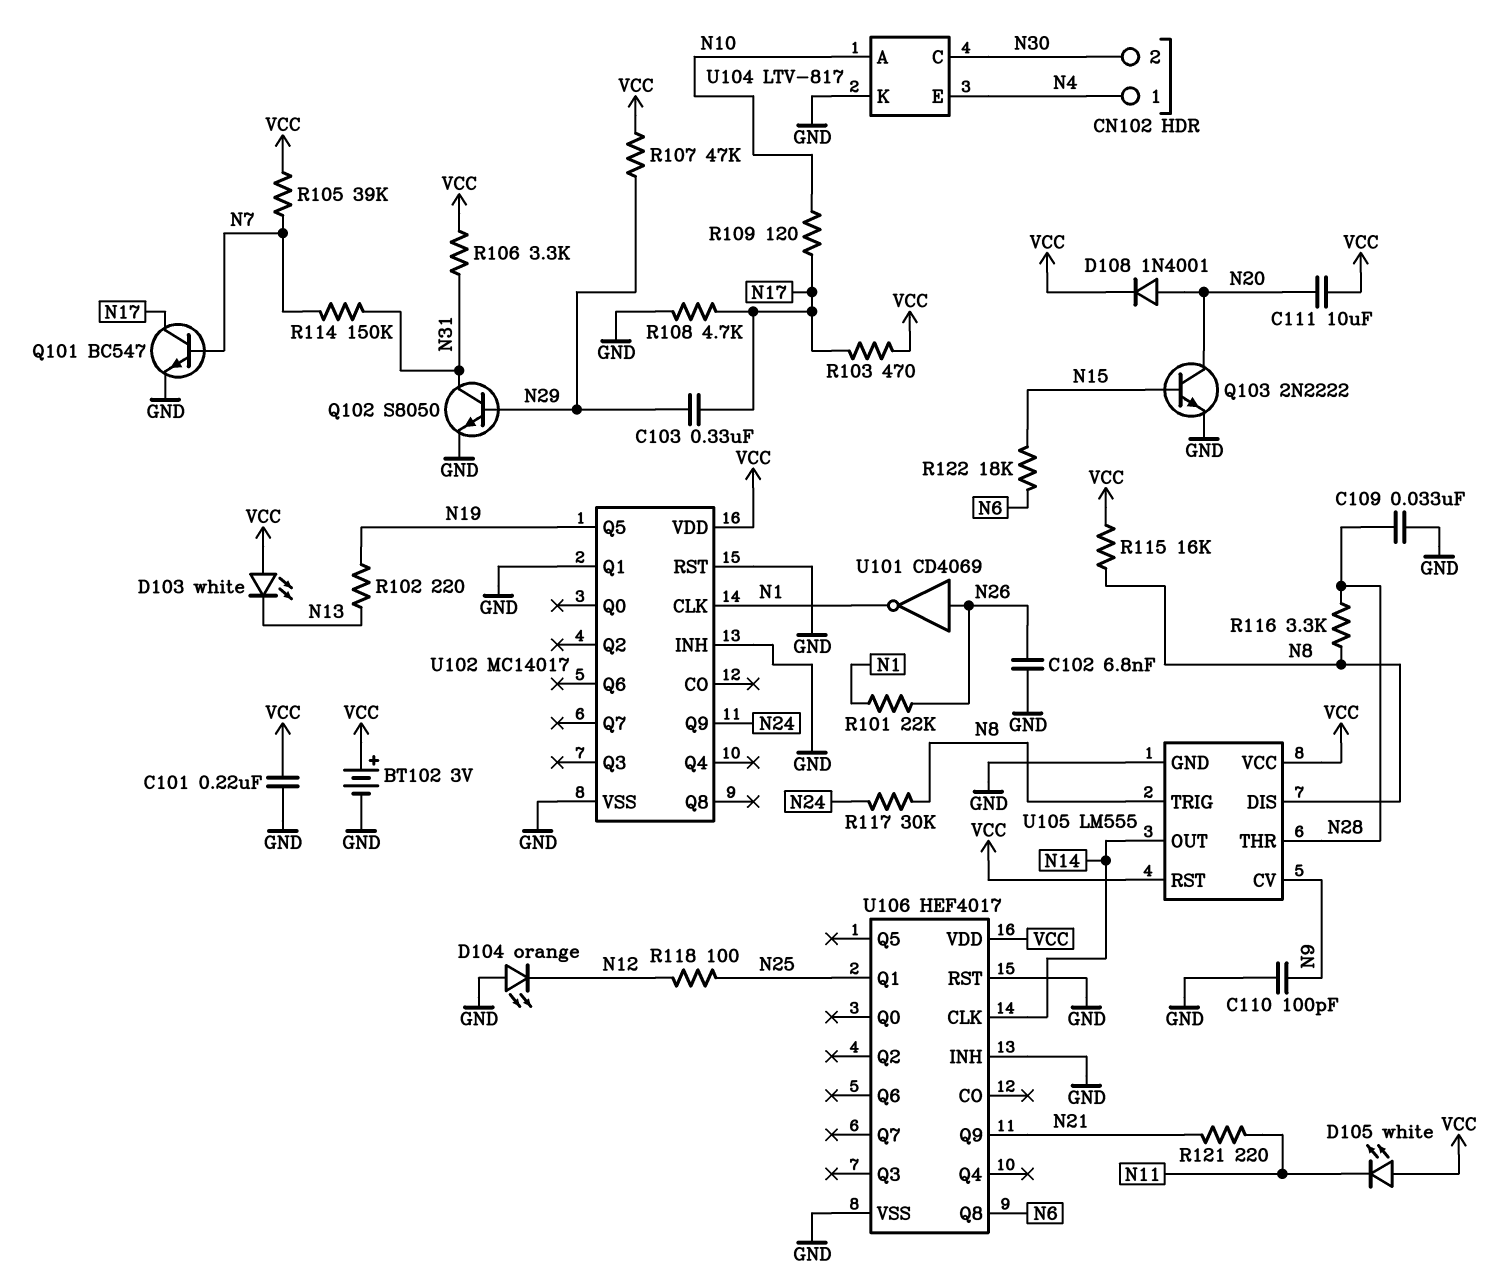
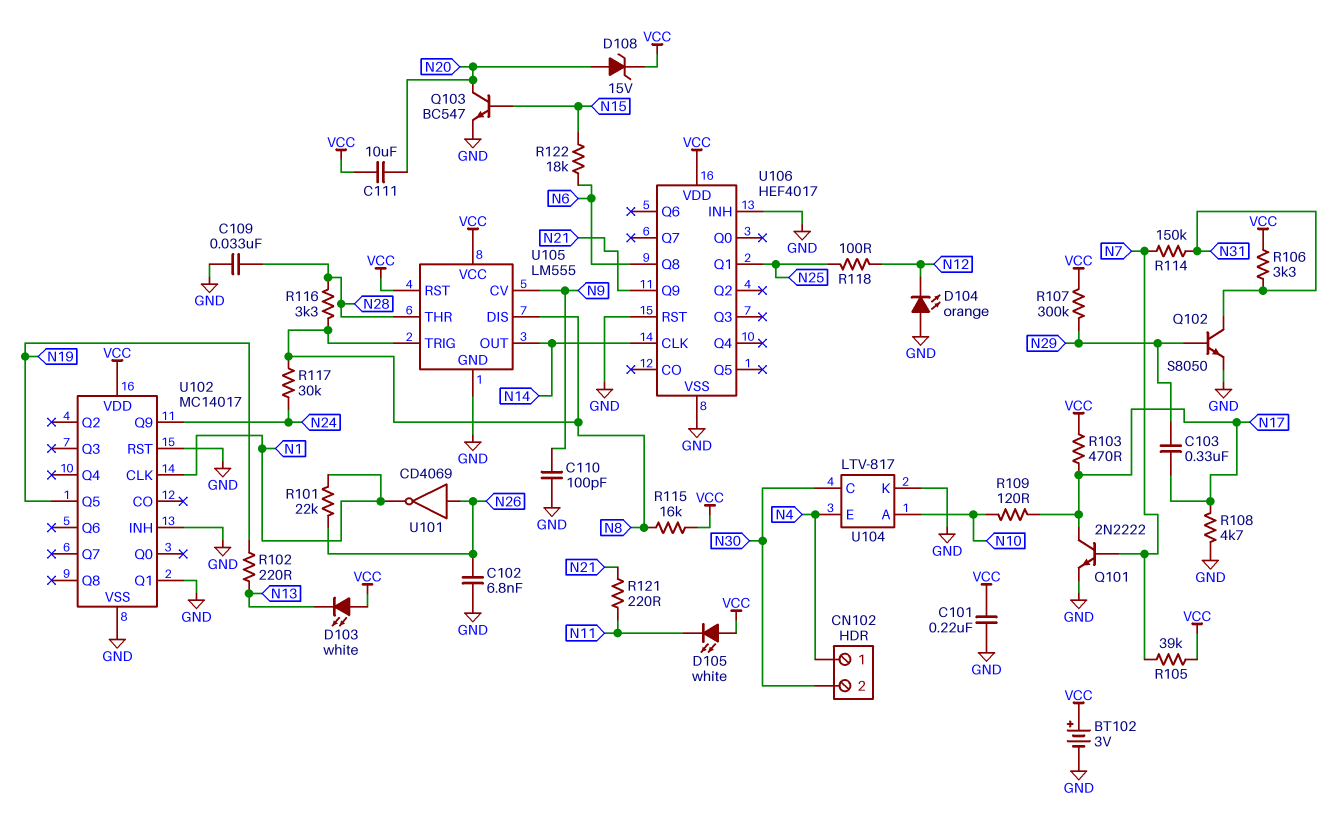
D108: diode 1N4001 (A N20, K VCC) -> zener 15V (A N20, K VCC)
Q101: NPN BC547 (B N7, C N17, E GND) -> NPN 2N2222 (B N7, C N17, E GND)
Q103: NPN 2N2222 (B N15, C N20, E GND) -> NPN BC547 (B N15, C N20, E GND)
R107: 47k (N29, VCC) -> 300k (N29, VCC)

